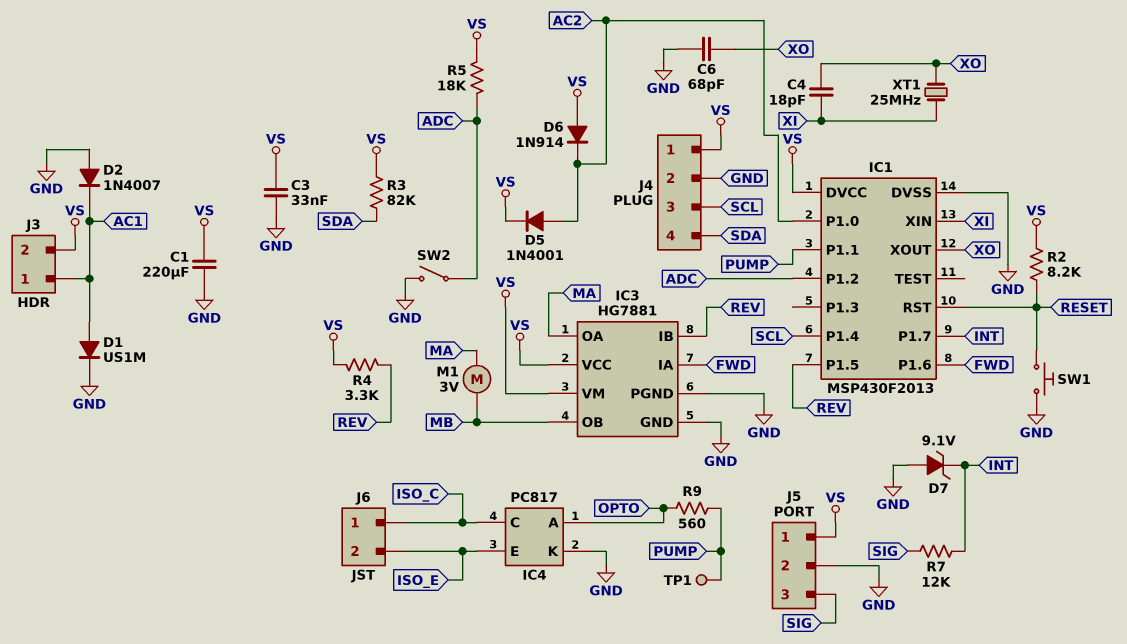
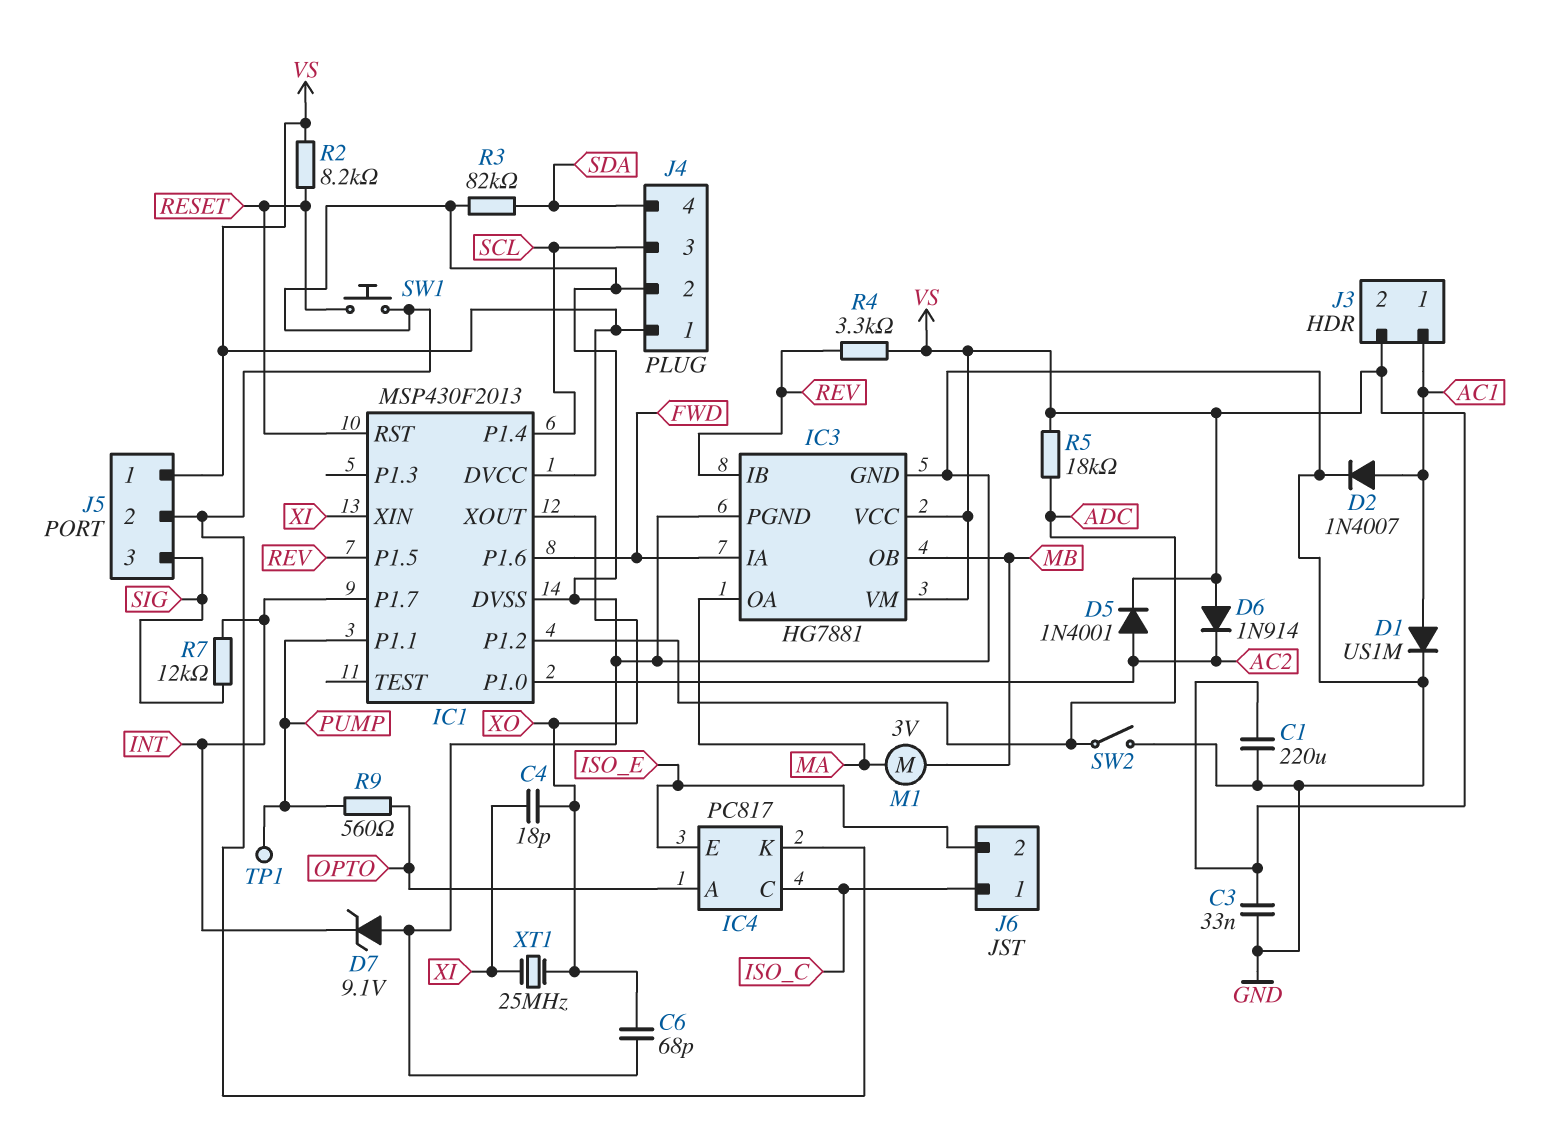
D2: diode 1N4007 (A GND, K AC1) -> diode 1N4007 (A AC1, K GND)
R3: 82k (SDA, VS) -> 82k (GND, SDA)

